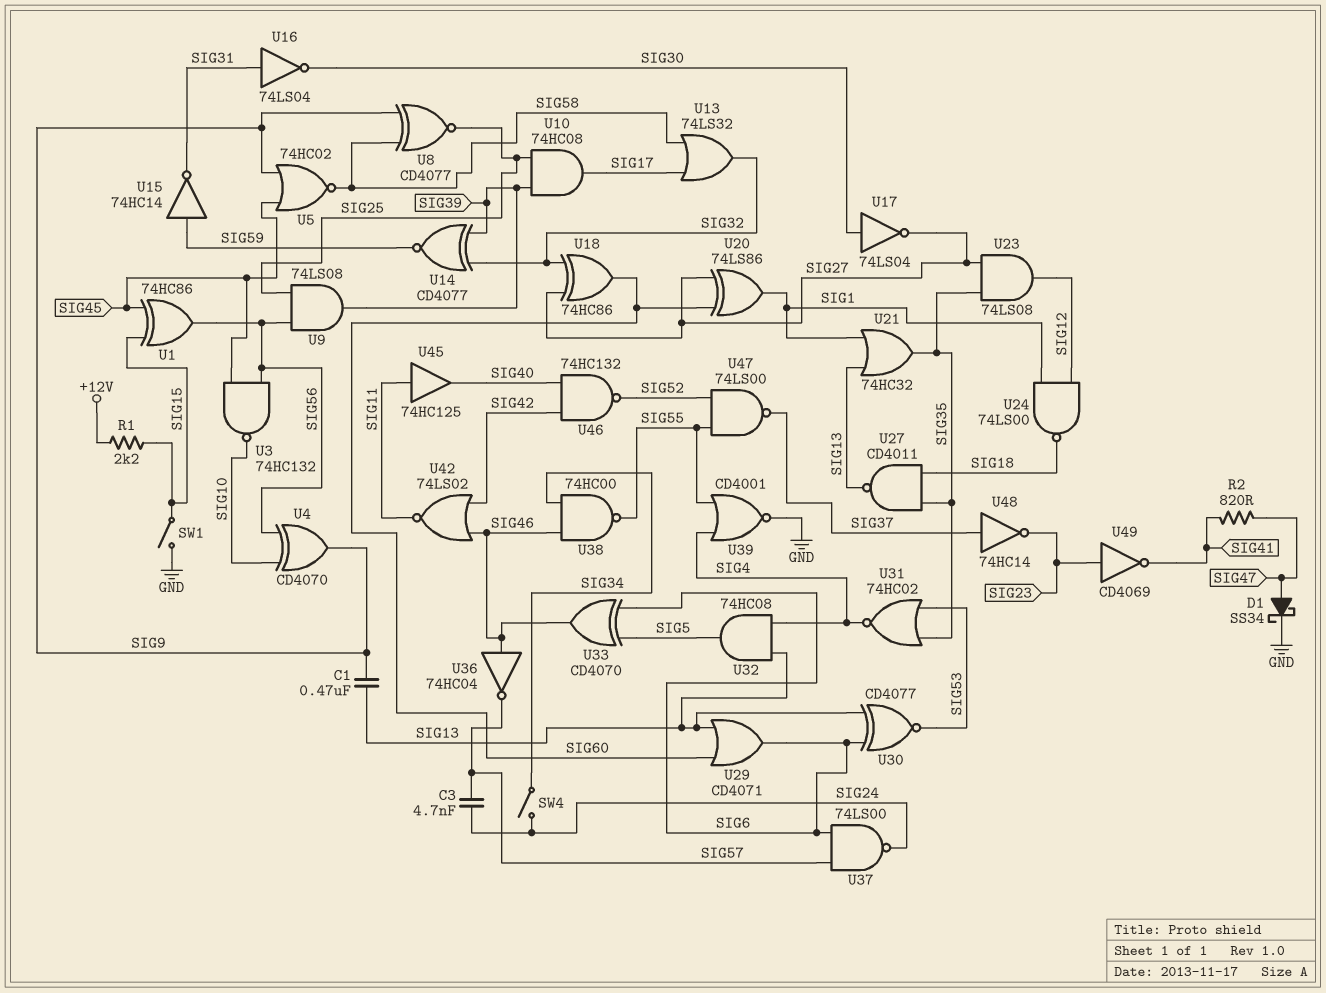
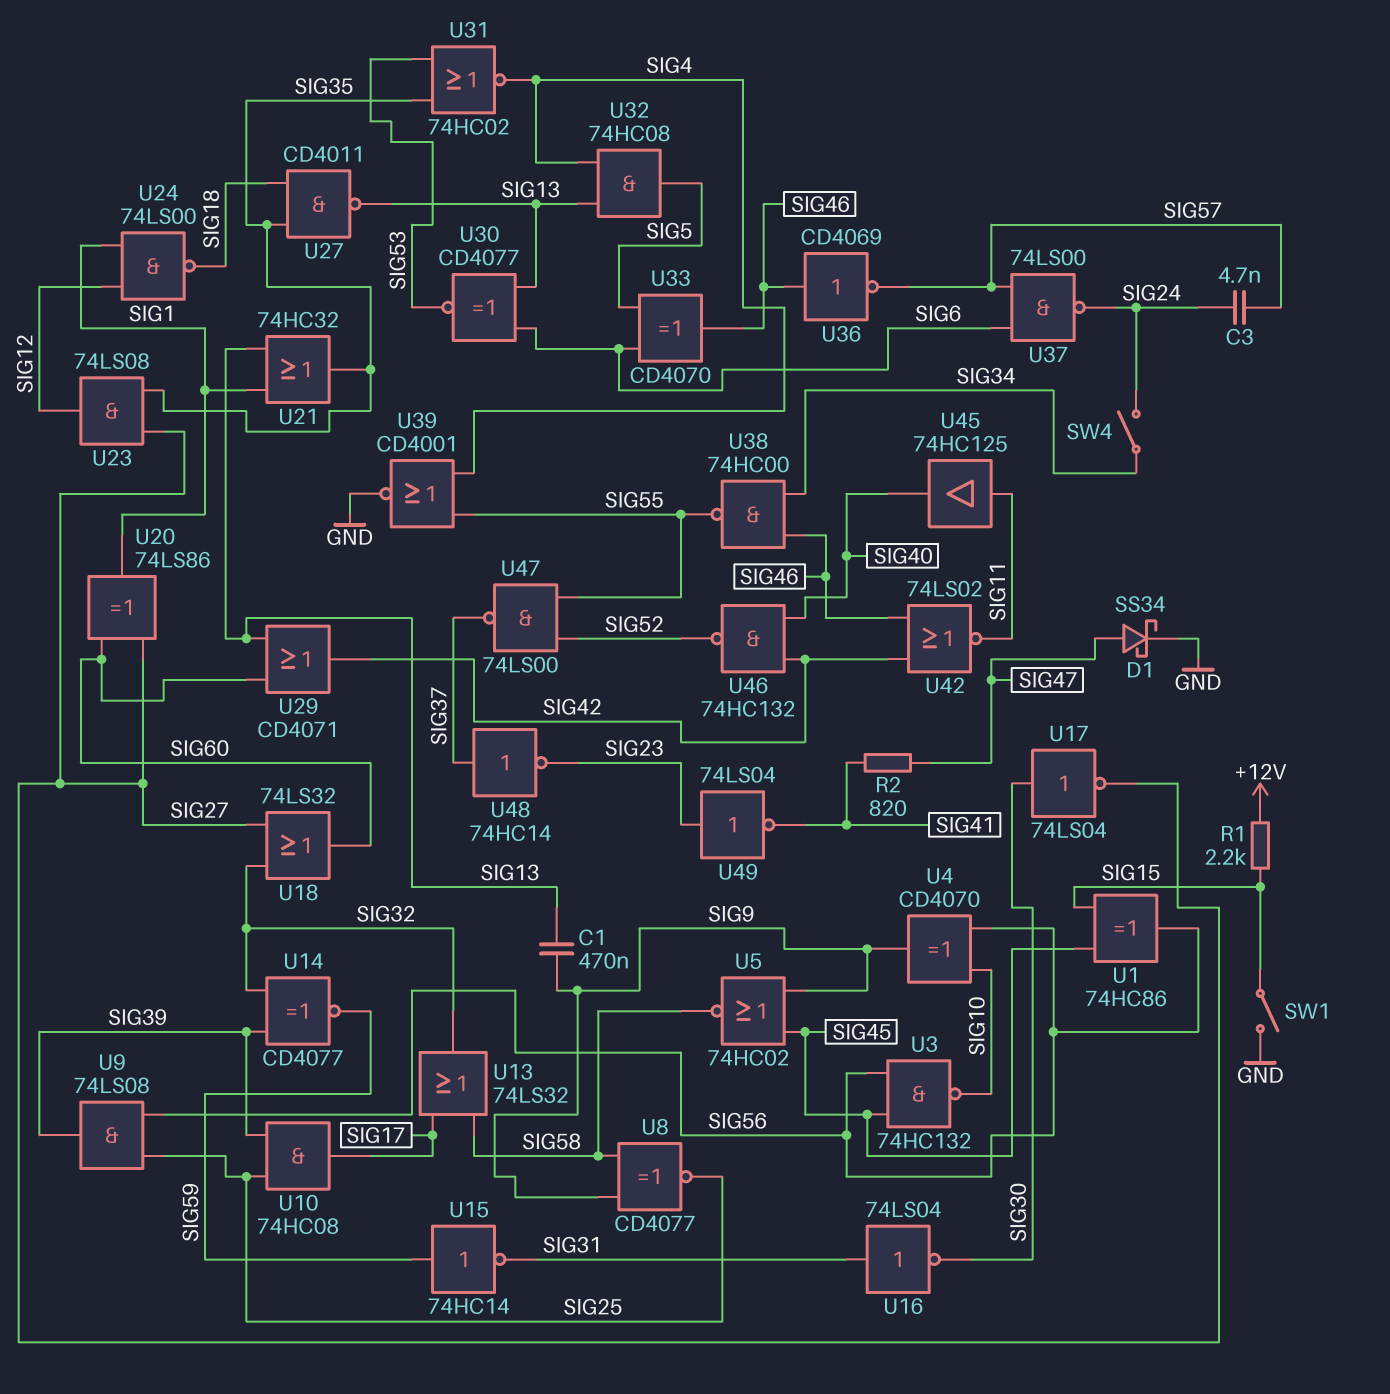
U18: XOR 74HC86 (in SIG27, in SIG32, out SIG60) -> OR 74LS32 (in SIG27, in SIG32, out SIG60)
U29: OR CD4071 (in SIG13, in SIG60, out SIG6) -> OR CD4071 (in SIG13, in SIG60, out SIG42)
U36: NOT 74HC04 (in SIG46, out SIG57) -> NOT CD4069 (in SIG46, out SIG57)
U49: NOT CD4069 (in SIG23, out SIG41) -> NOT 74LS04 (in SIG23, out SIG41)

